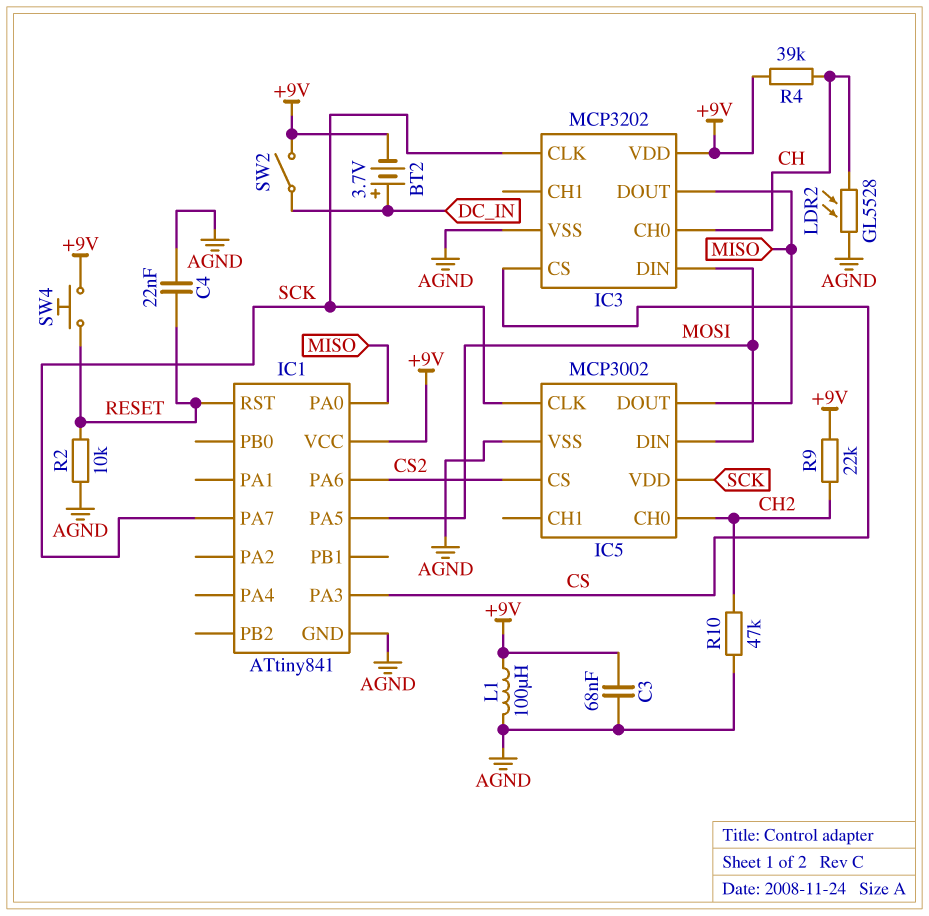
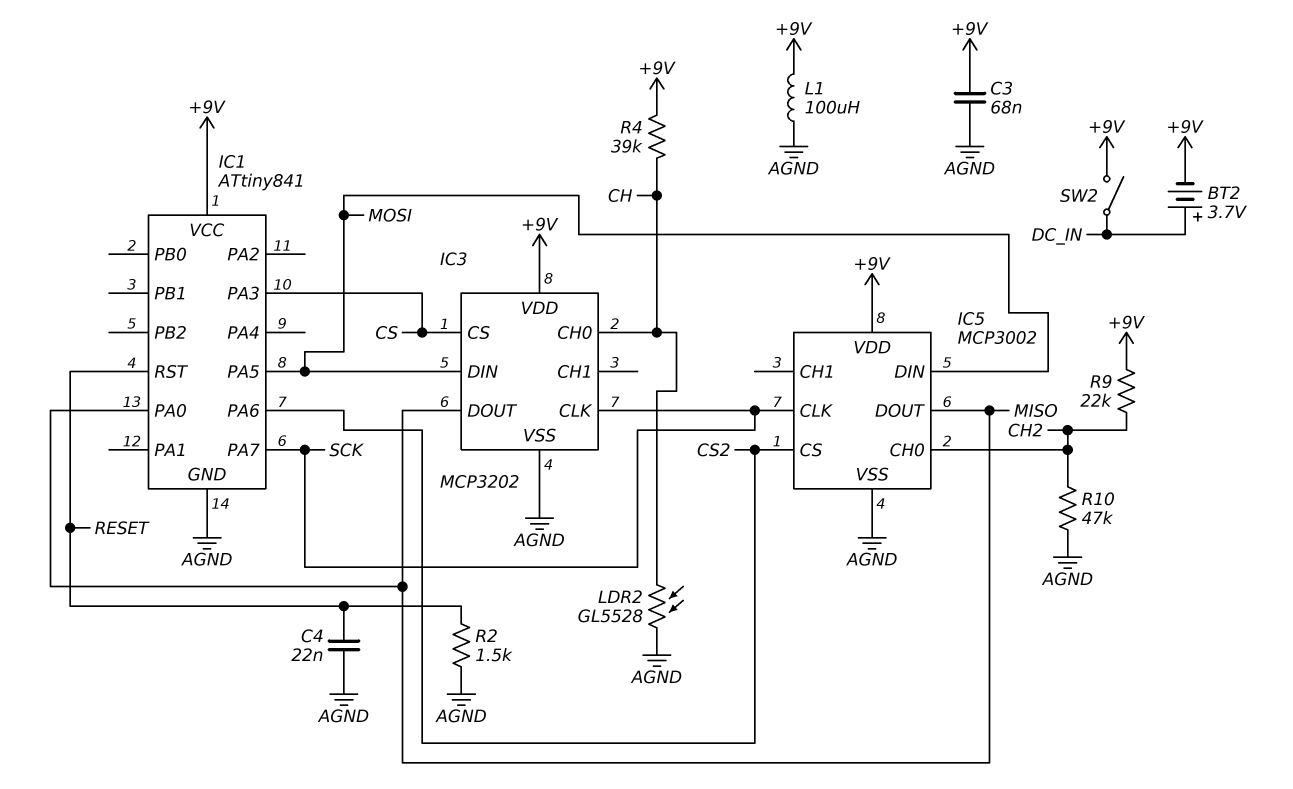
IC5 pin VDD: SCK -> +9V
R2: 10k (AGND, RESET) -> 1.5k (AGND, RESET)
SW4: button (+9V, RESET) -> none

